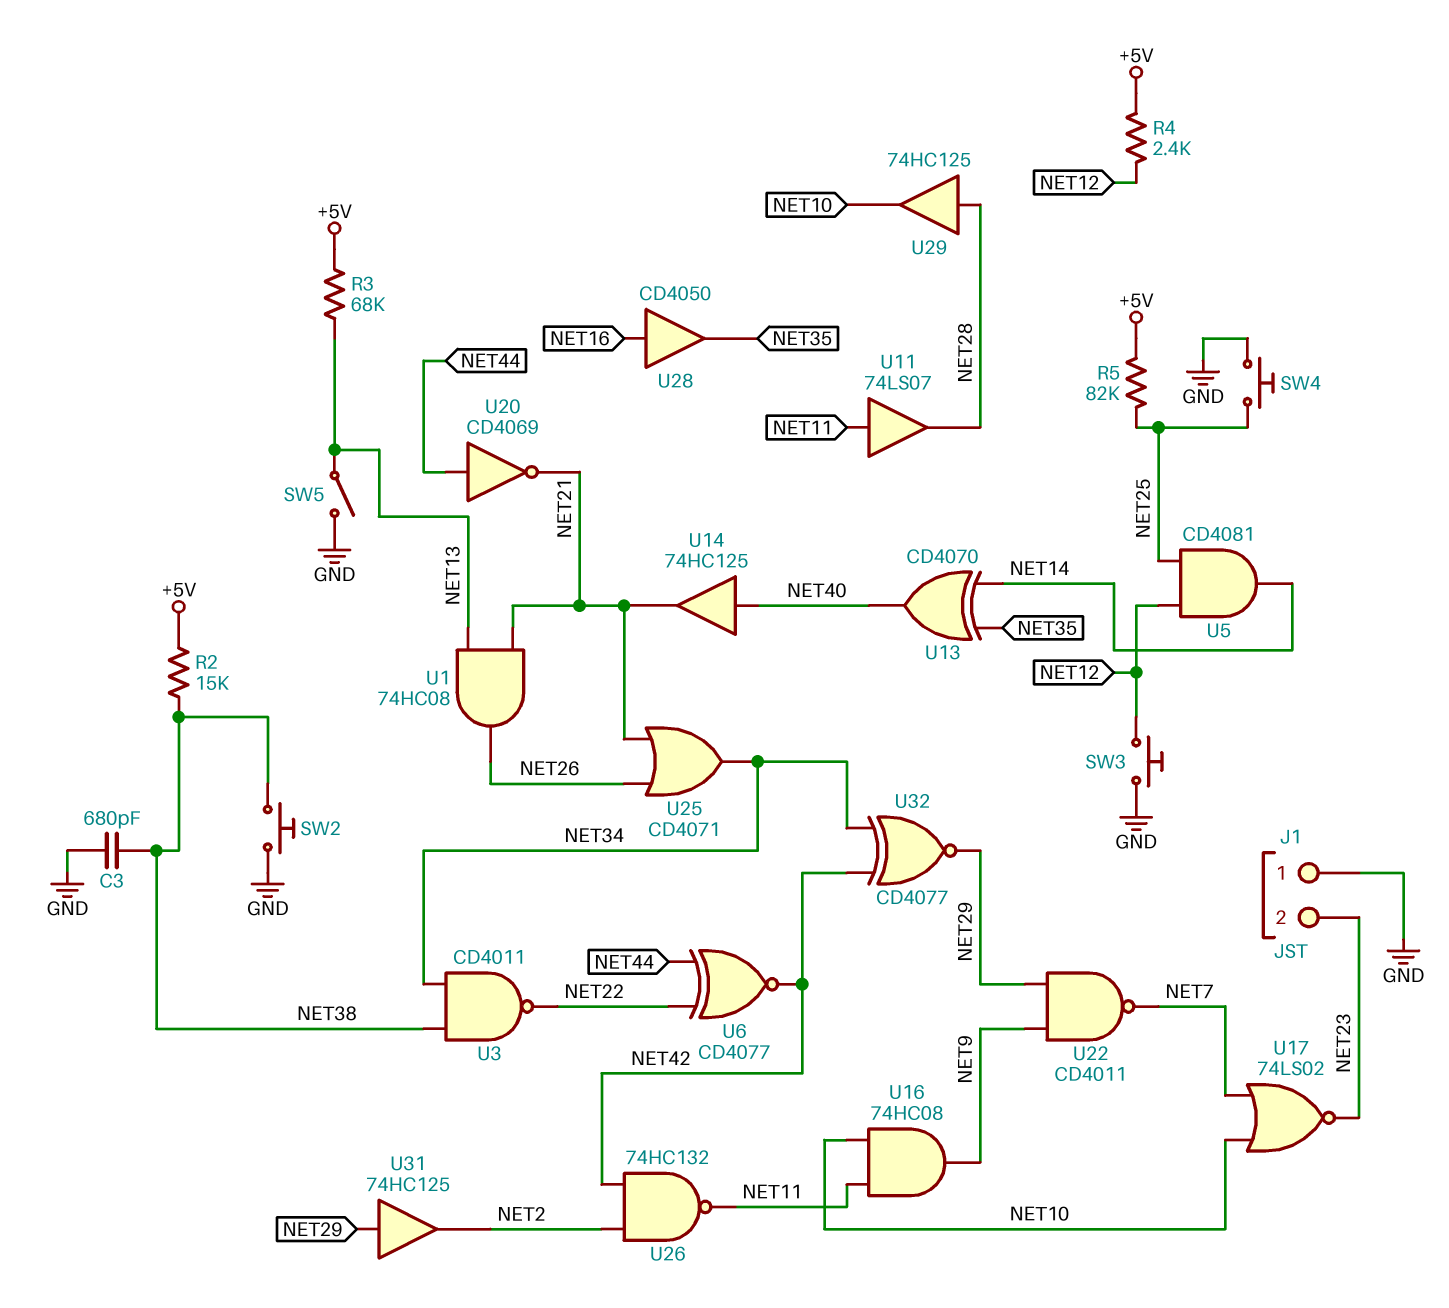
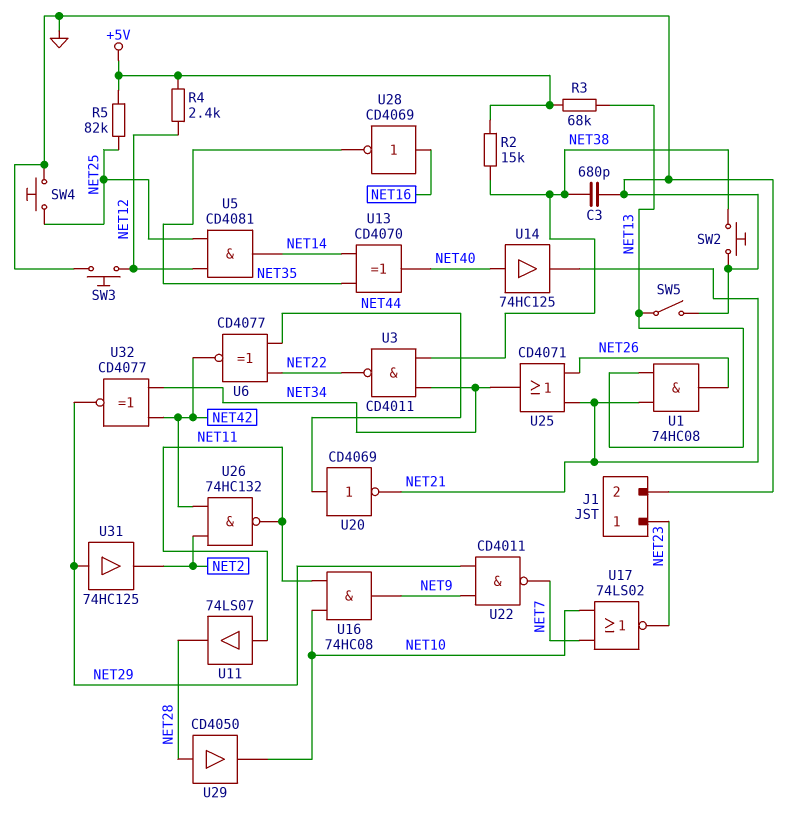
J1 pin 1: GND -> NET23
J1 pin 2: NET23 -> GND
U28: buffer CD4050 (in NET16, out NET35) -> NOT CD4069 (in NET16, out NET35)
U29: buffer 74HC125 (in NET28, out NET10) -> buffer CD4050 (in NET28, out NET10)

